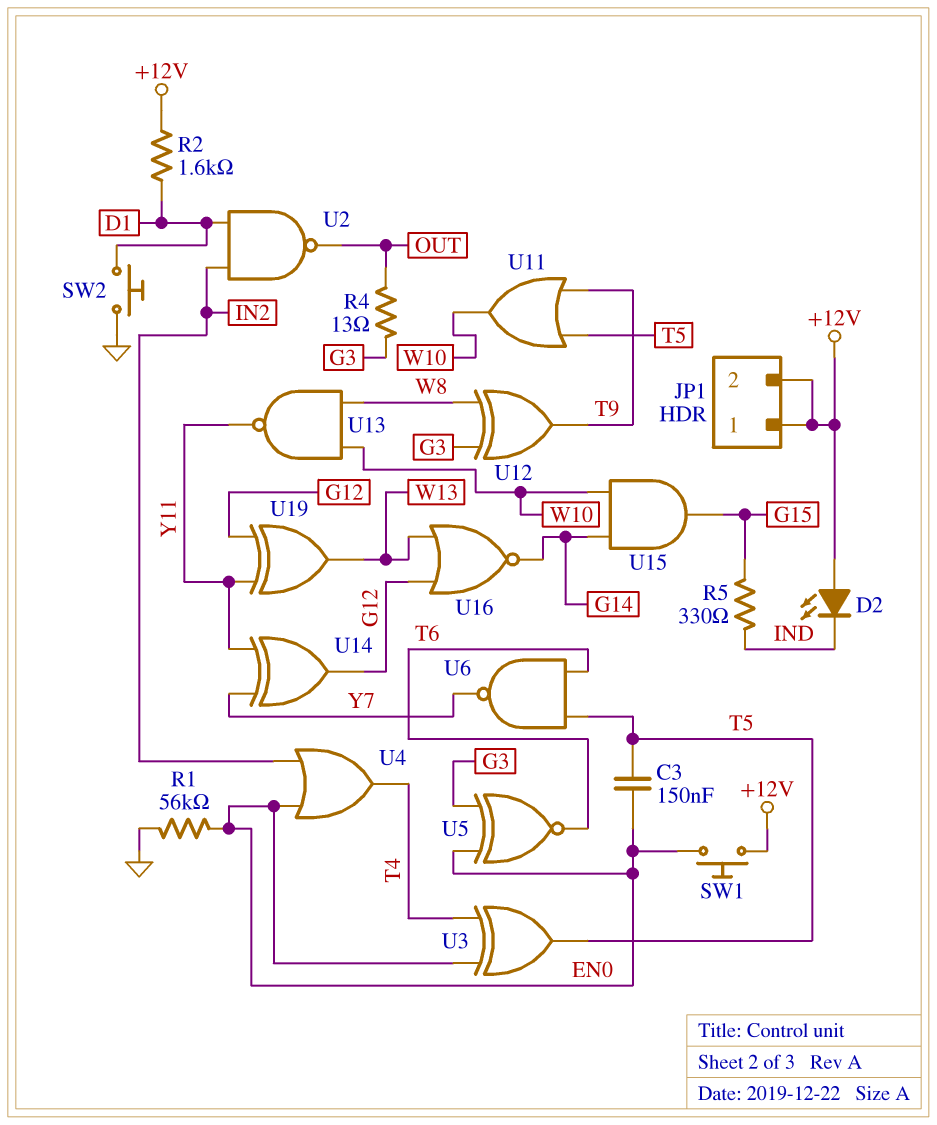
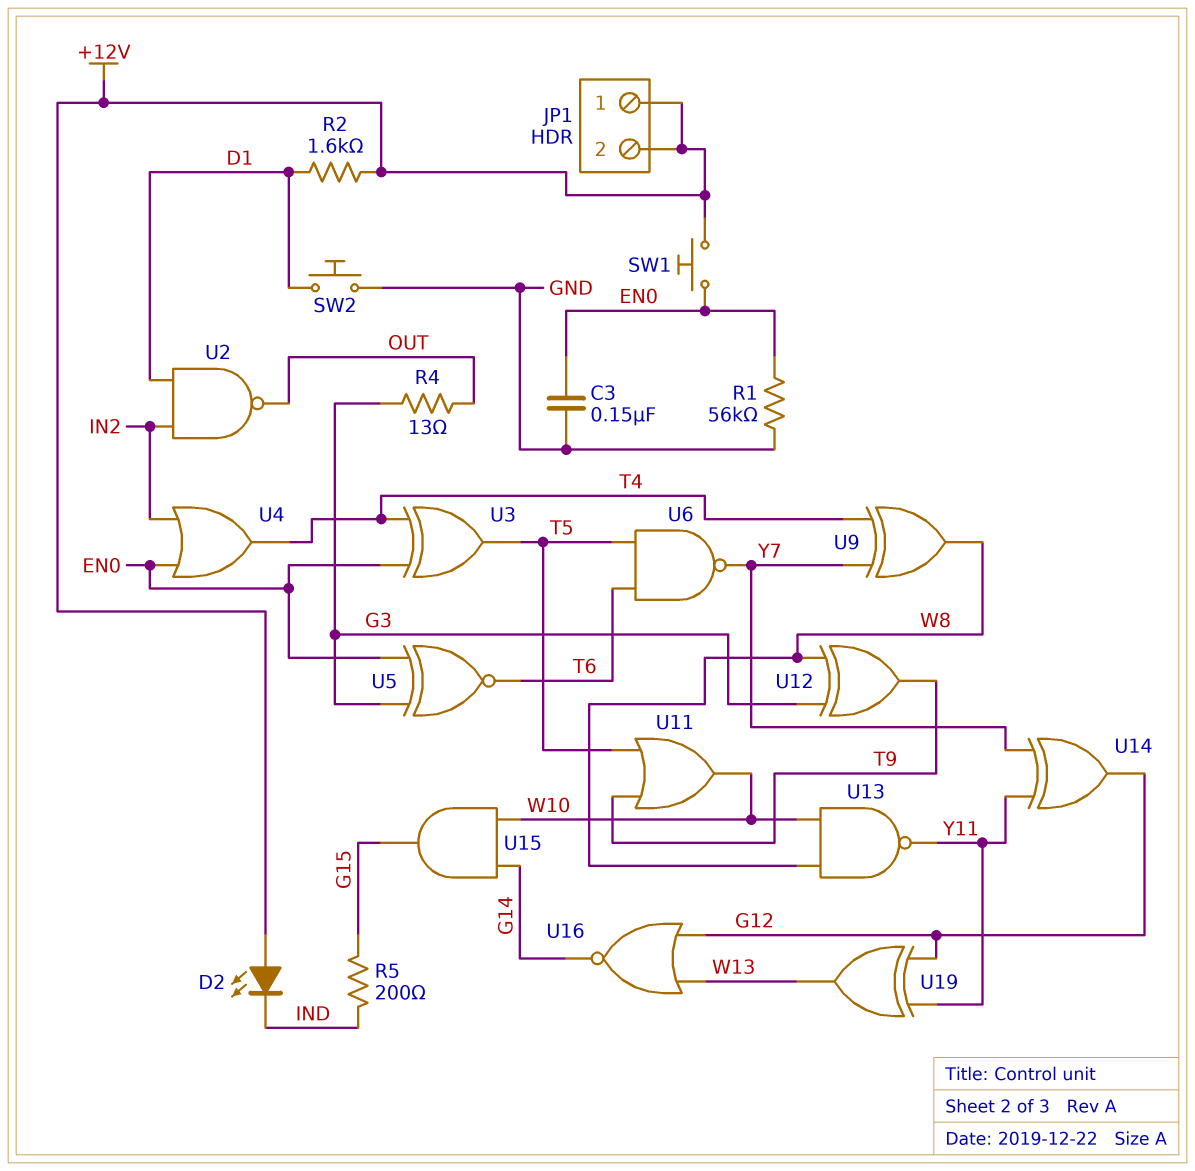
C3: 150nF (EN0, T5) -> 150nF (EN0, GND)
R5: 330 (G15, IND) -> 200 (G15, IND)
U9: none -> XOR (in T4, in Y7, out W8)

